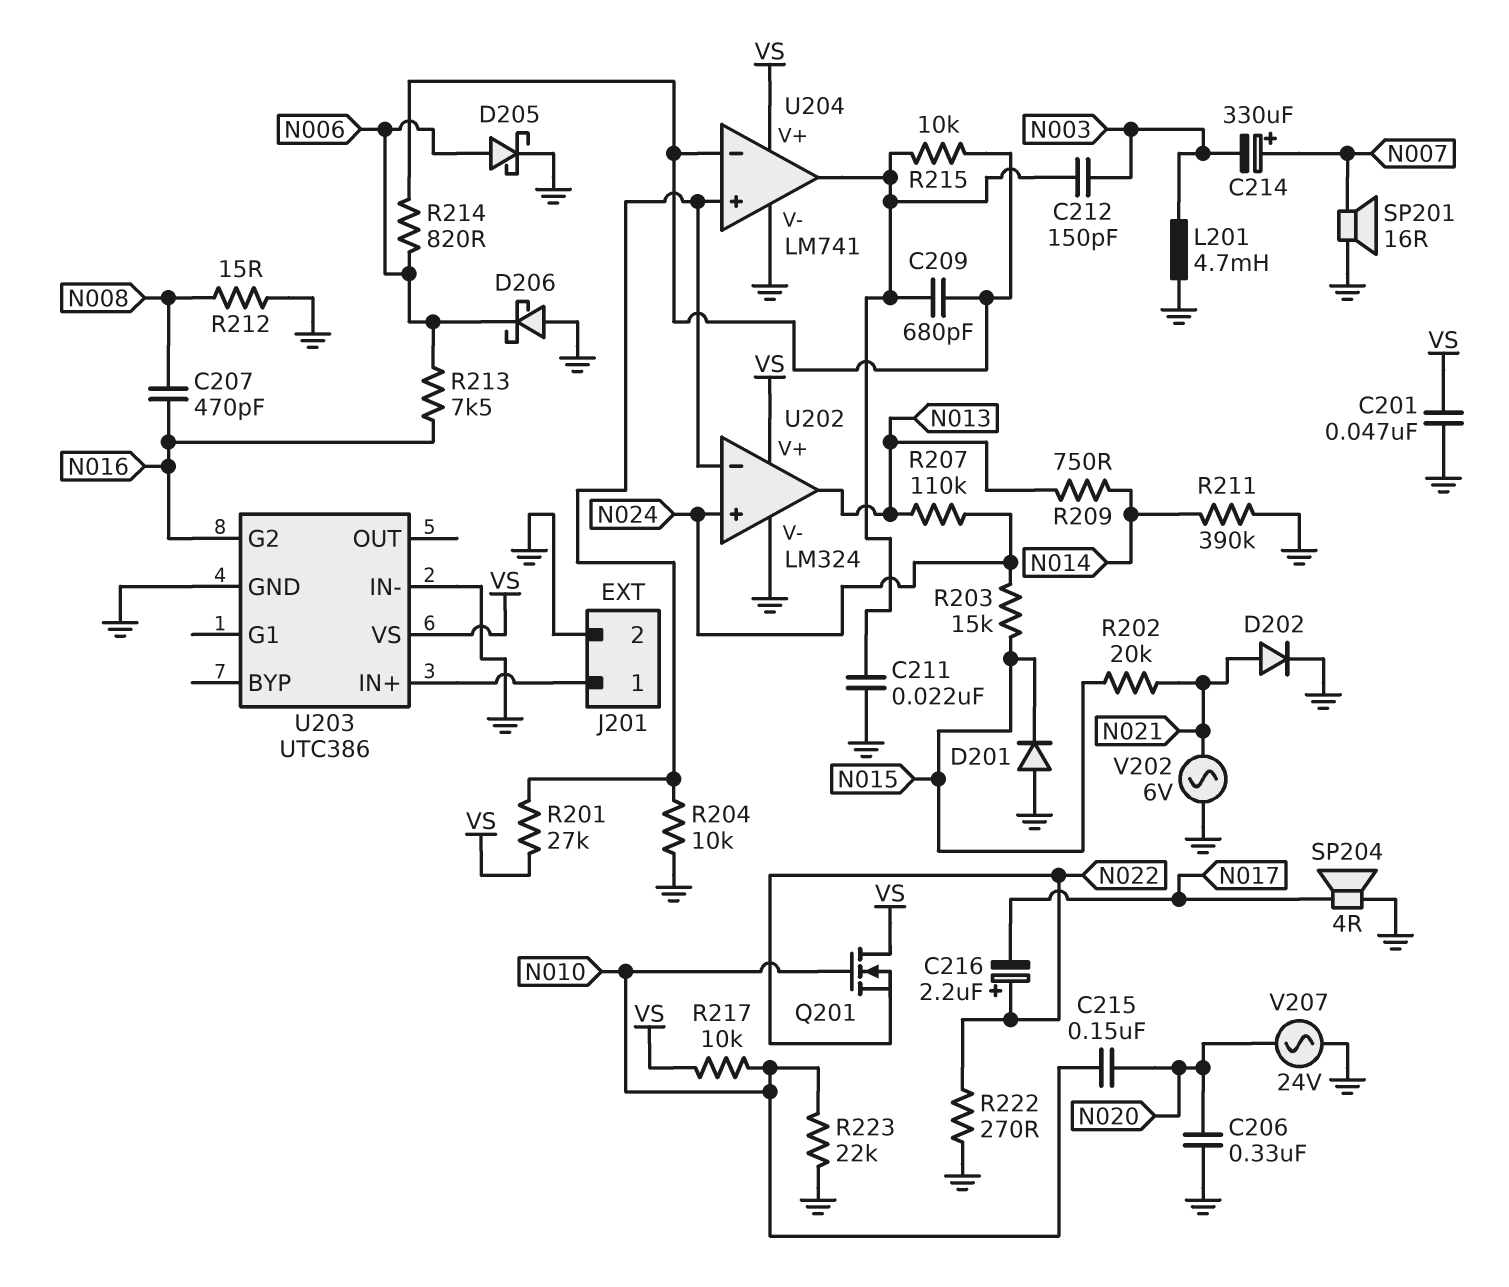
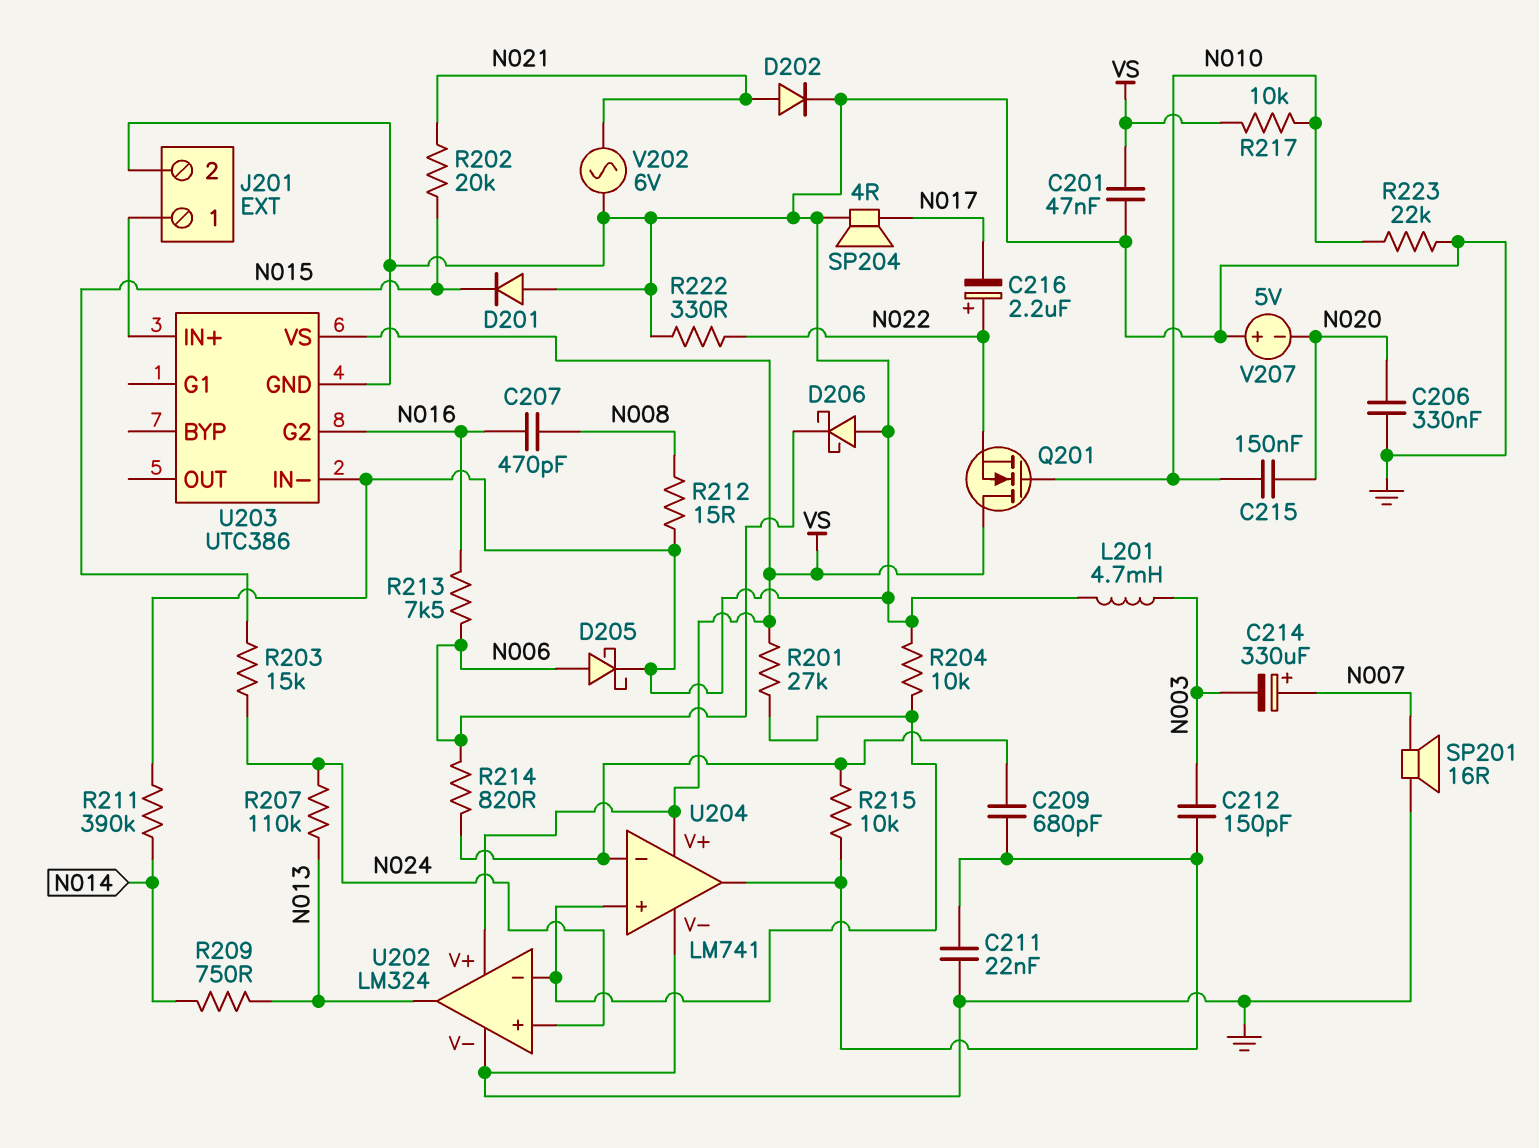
R222: 270 (GND, N022) -> 330 (GND, N022)
V207: AC 24V (GND, N020) -> 5V (plus GND, minus N020)

